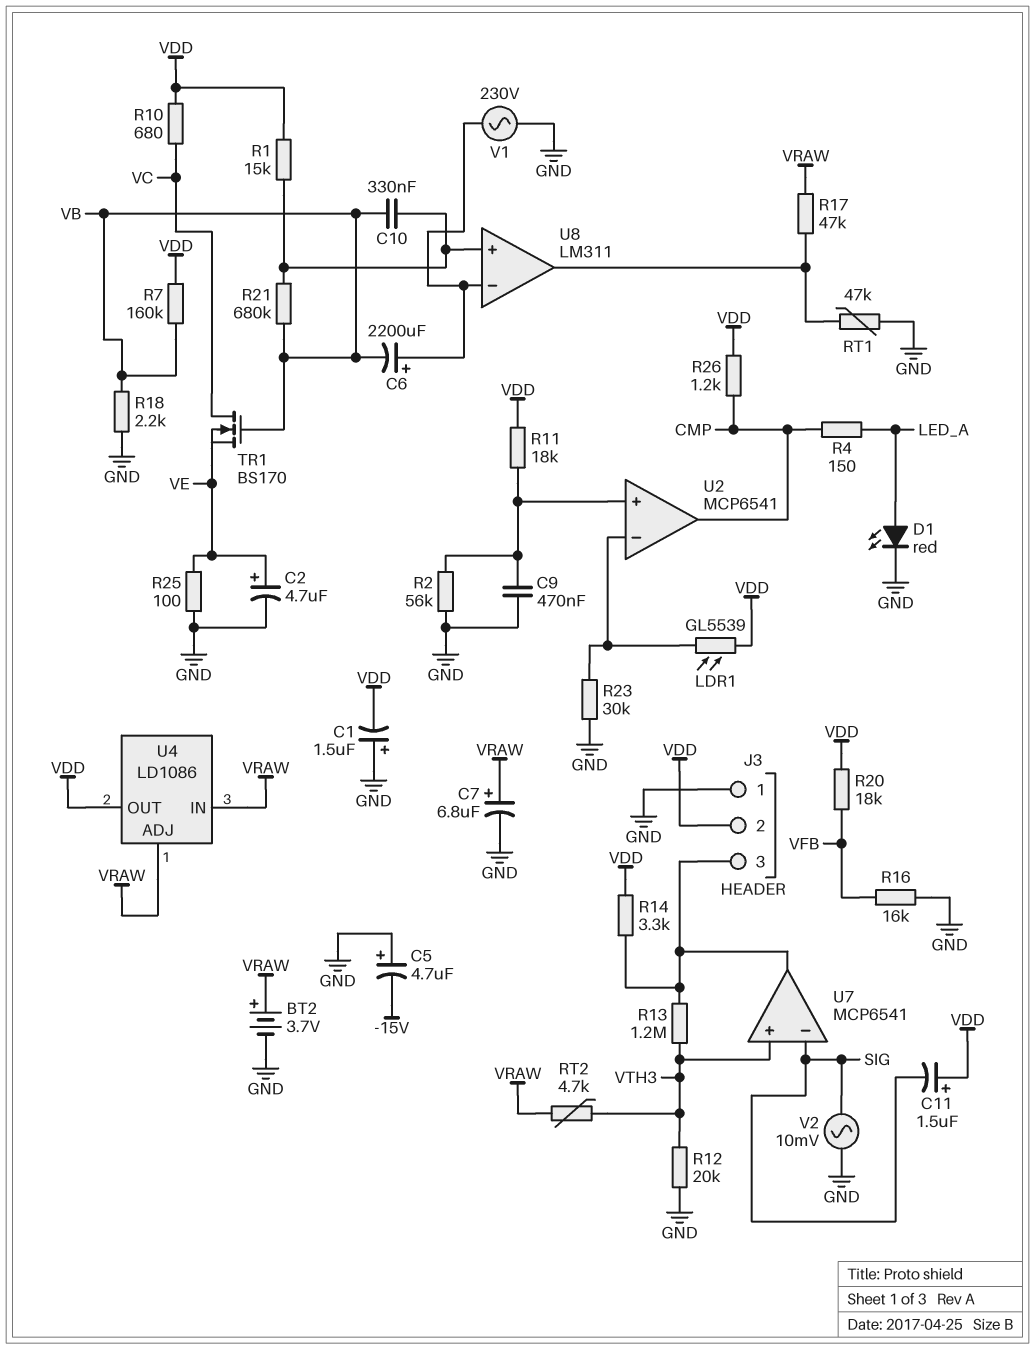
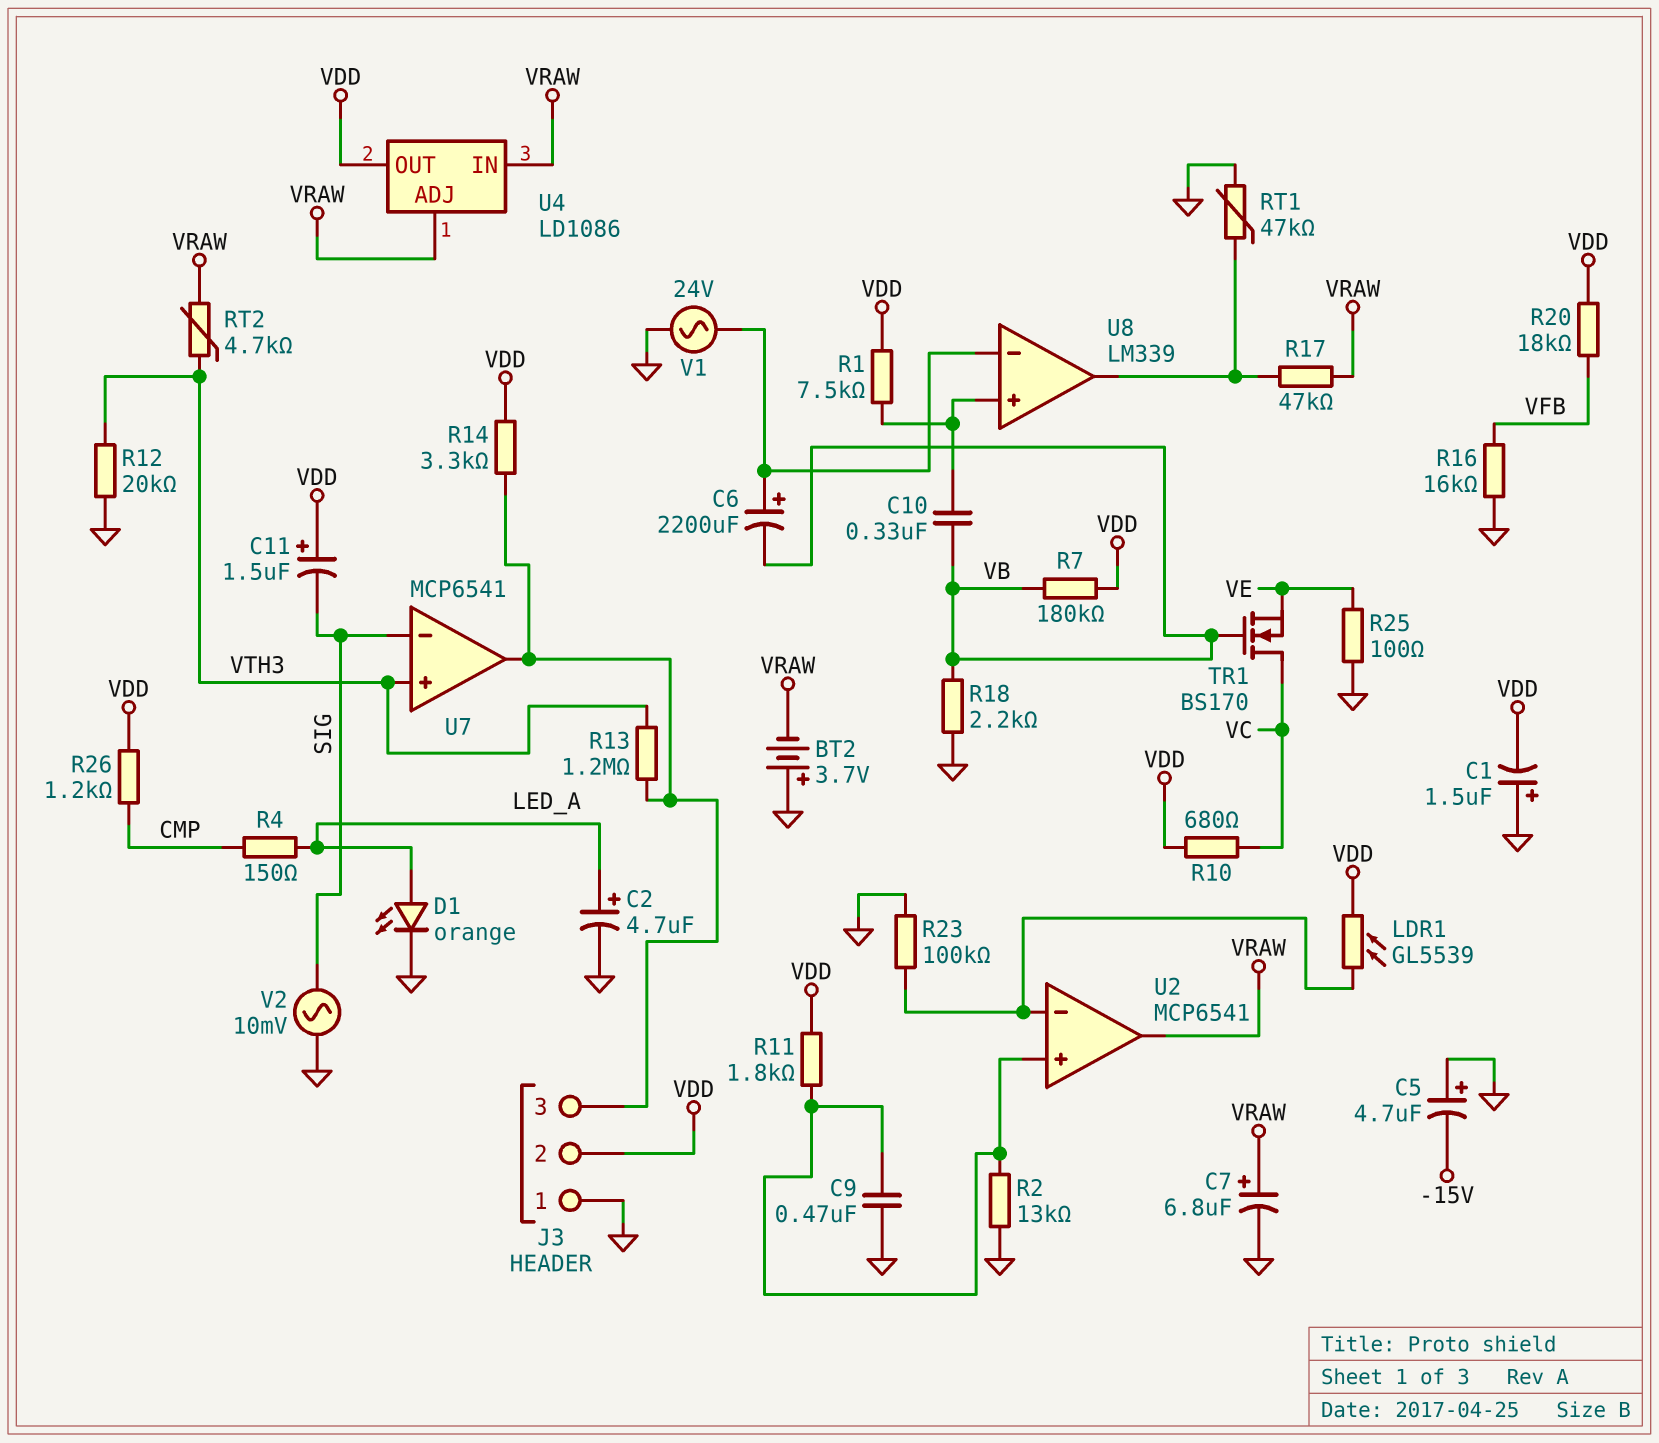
BT2: 3.7V (plus VRAW, minus GND) -> 3.7V (plus GND, minus VRAW)
C2: 4.7uF (plus VE, minus GND) -> 4.7uF (plus LED_A, minus GND)
D1: LED red (A LED_A, K GND) -> LED orange (A LED_A, K GND)
R1: 15k (U8/in+, VDD) -> 7.5k (U8/in+, VDD)
R2: 56k (GND, U2/in+) -> 13k (GND, U2/in+)
R7: 160k (VB, VDD) -> 180k (VB, VDD)
R11: 18k (U2/in+, VDD) -> 1.8k (U2/in+, VDD)
R21: 680k (U8/in+, VB) -> none
R23: 30k (GND, U2/in-) -> 100k (GND, U2/in-)
U2 pin out: CMP -> VRAW
U8: LM311 -> LM339
V1: AC 230V (GND, U8/in-) -> AC 24V (GND, U8/in-)

